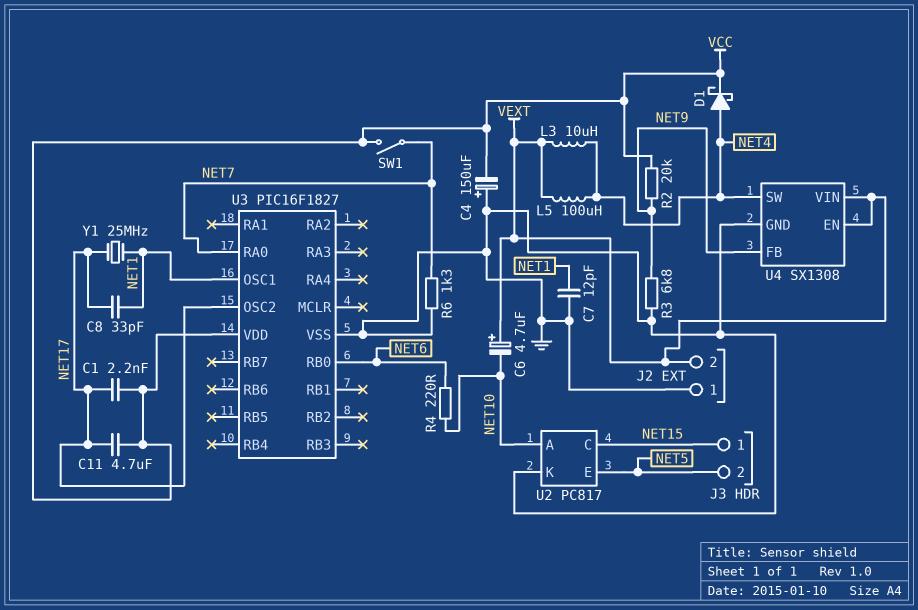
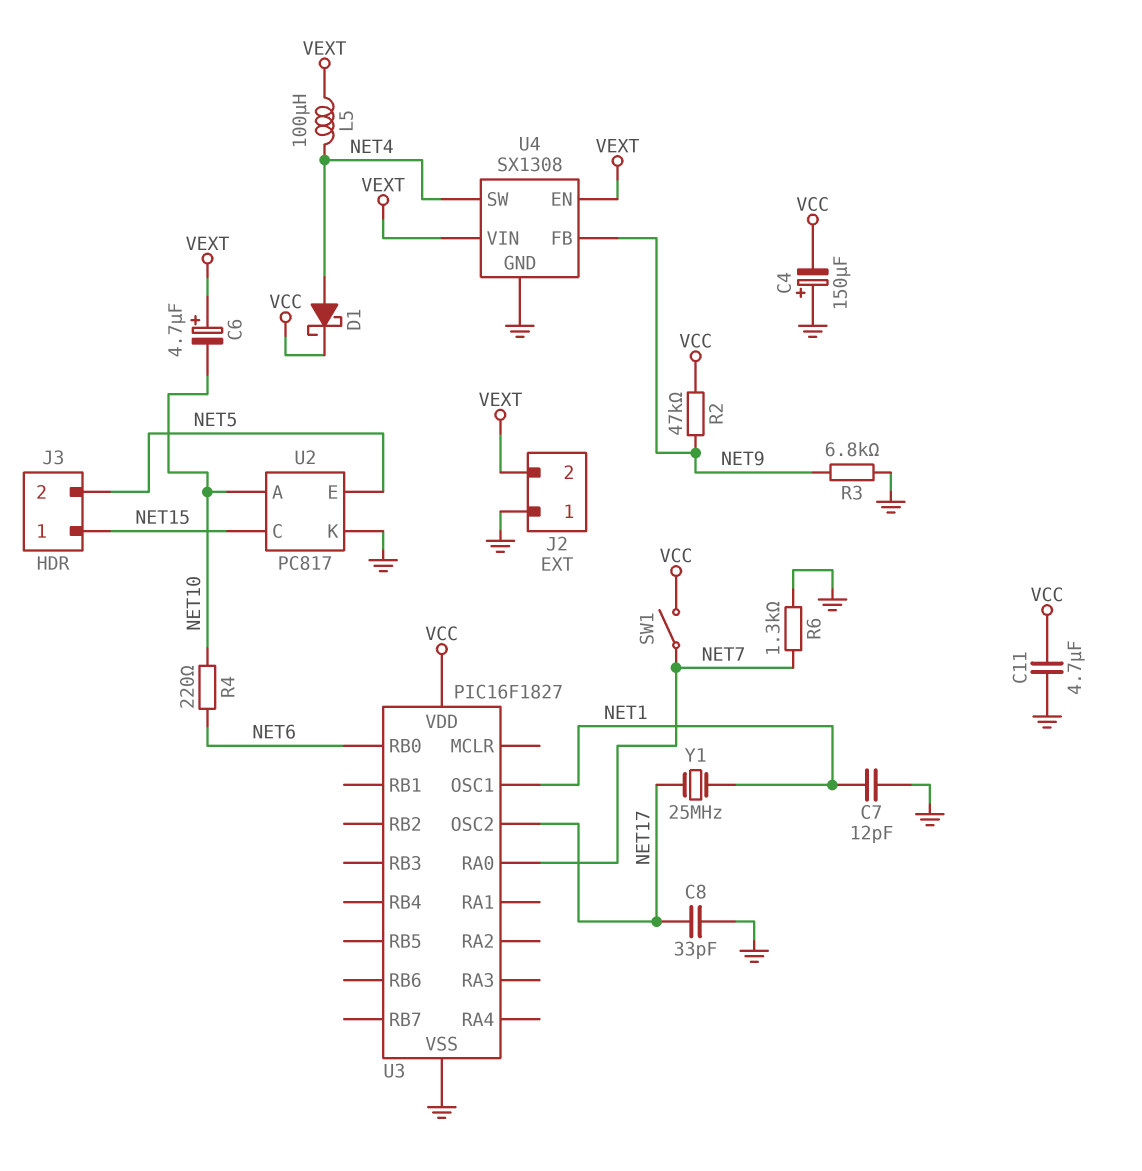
C1: 2.2nF (NET17, VCC) -> none
C8: 33pF (NET1, NET17) -> 33pF (GND, NET17)
C11: 4.7uF (NET17, VCC) -> 4.7uF (GND, VCC)
L3: 10uH (NET4, VEXT) -> none
R2: 20k (NET9, VCC) -> 47k (NET9, VCC)

